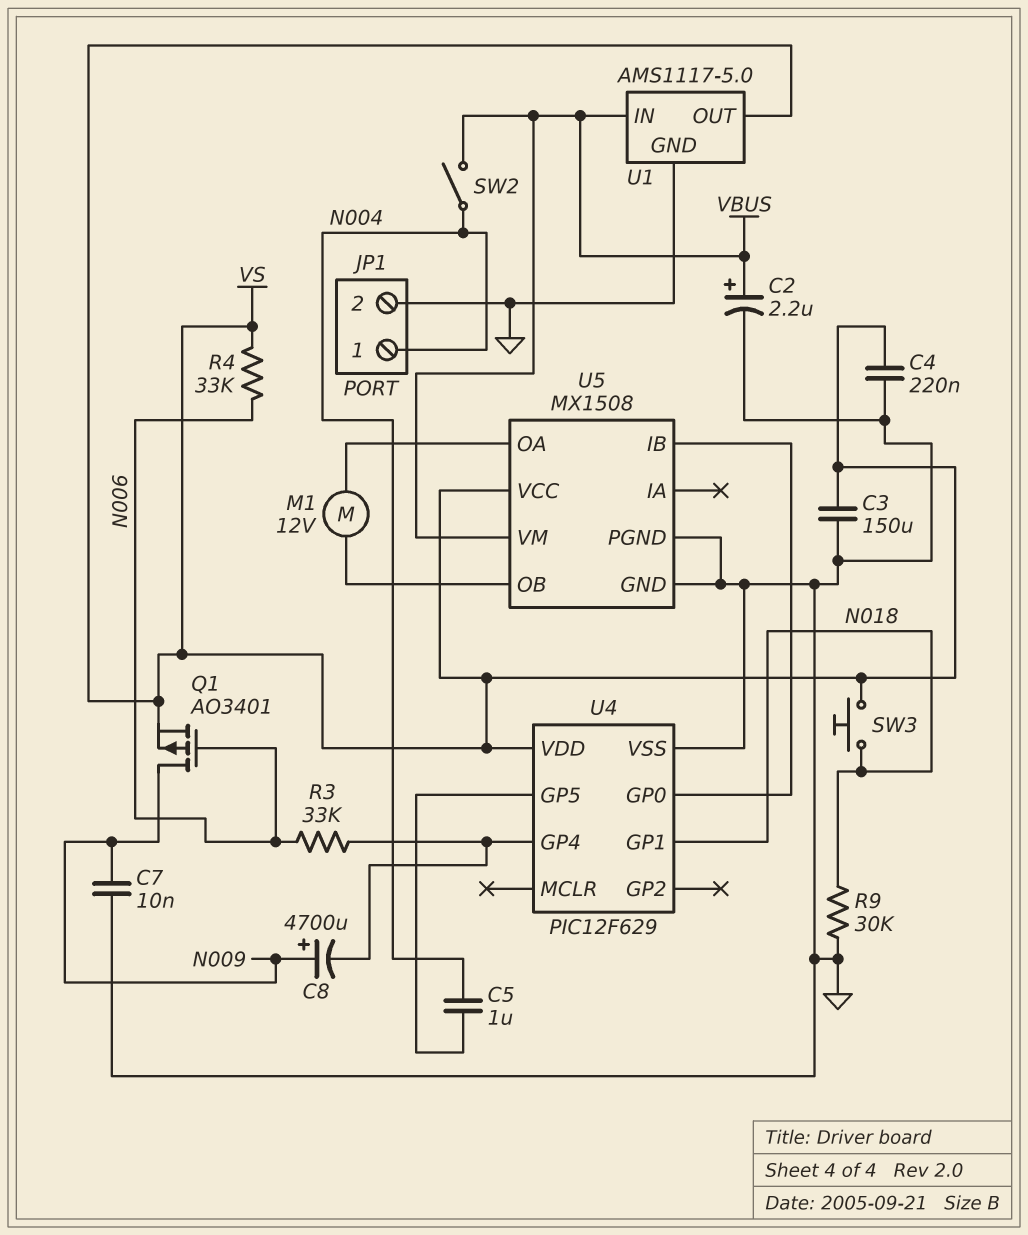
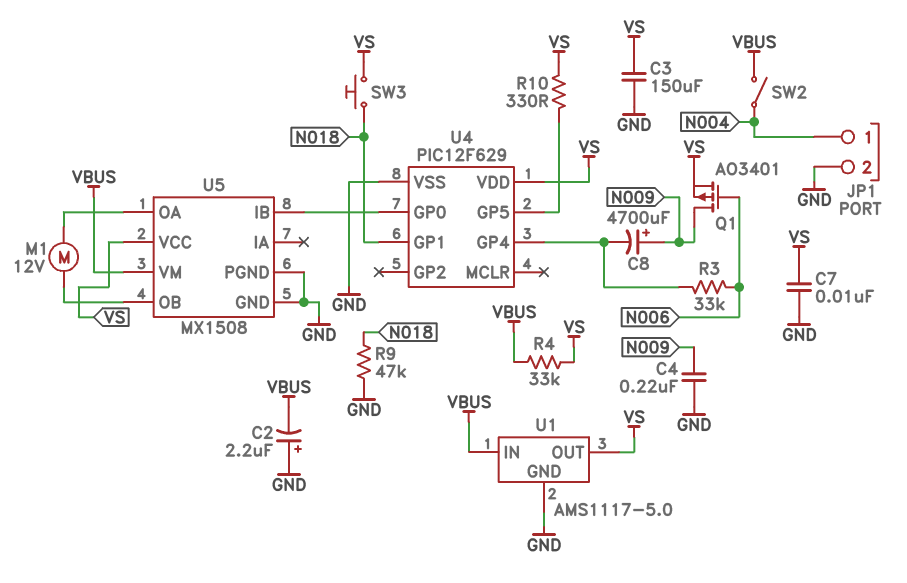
C2: 2.2uF (plus VBUS, minus GND) -> 2.2uF (plus GND, minus VBUS)
C4: 220nF (GND, VS) -> 220nF (GND, N009)
C5: 1uF (N004, U4/GP5) -> none
C7: 10nF (GND, N009) -> 10nF (GND, VS)
R4: 33k (N006, VS) -> 33k (VBUS, VS)
R9: 30k (GND, N018) -> 47k (GND, N018)
R10: none -> 330 (U4/GP5, VS)

